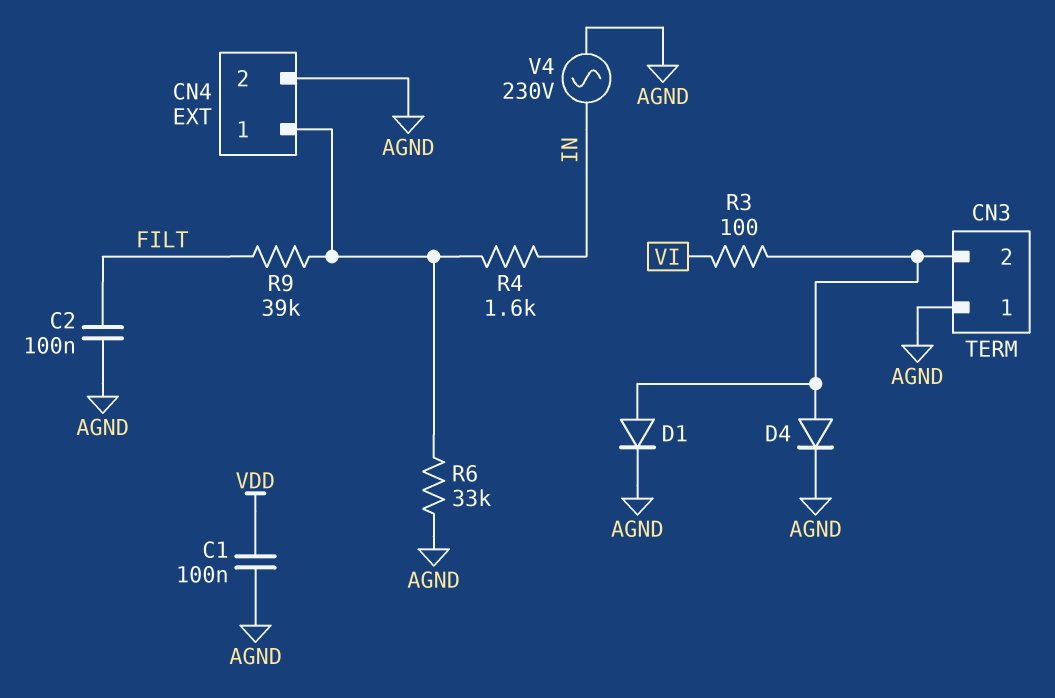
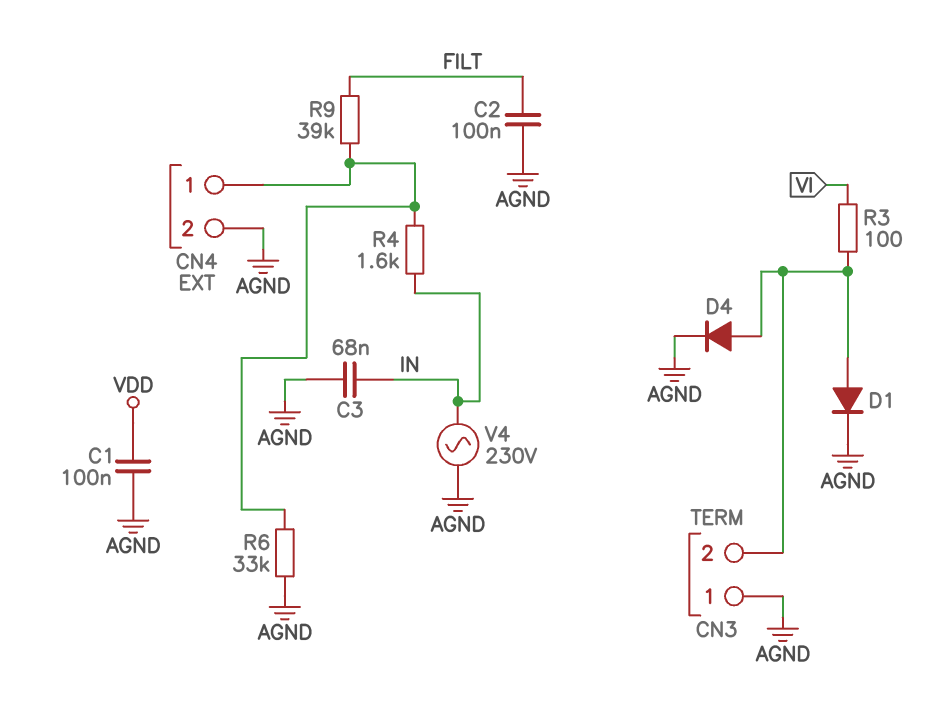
C3: none -> 68nF (AGND, IN)

